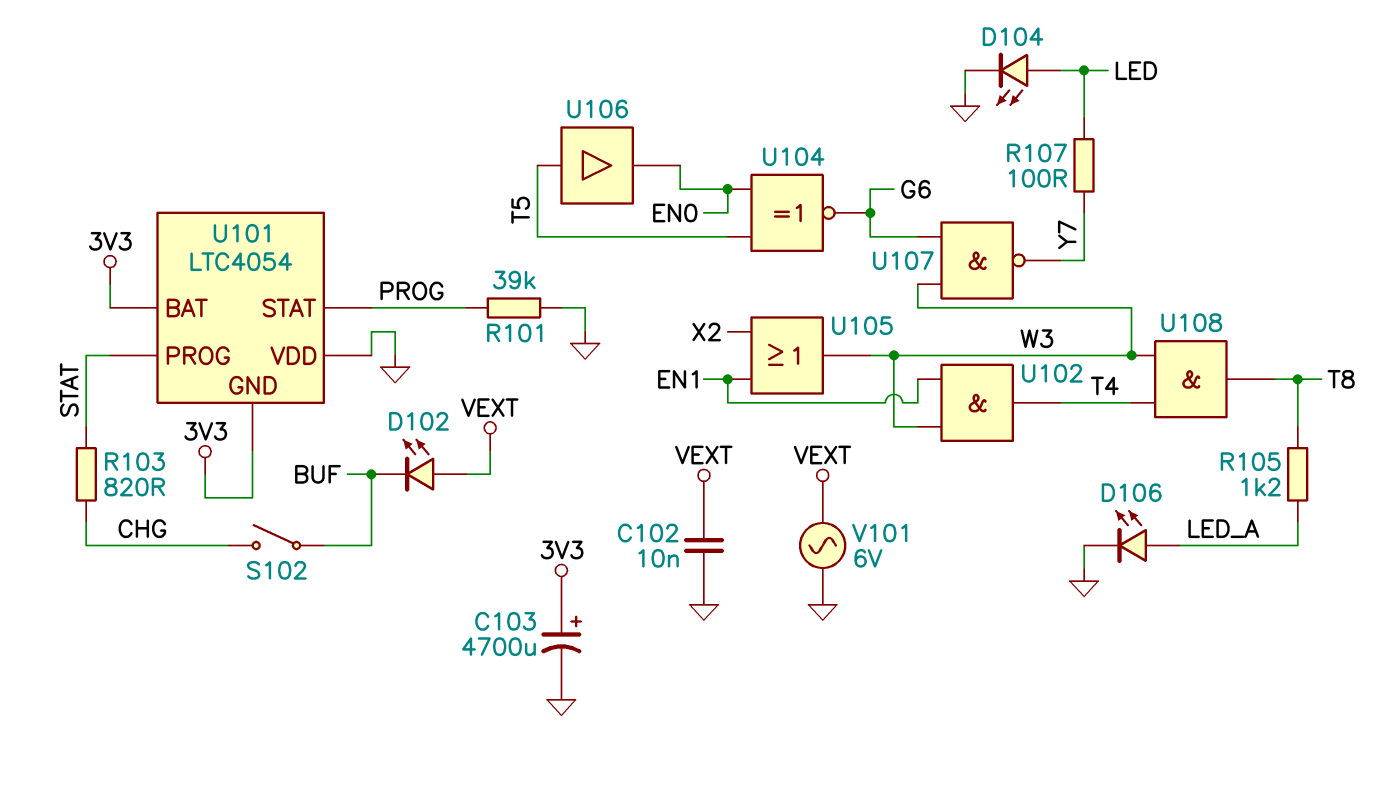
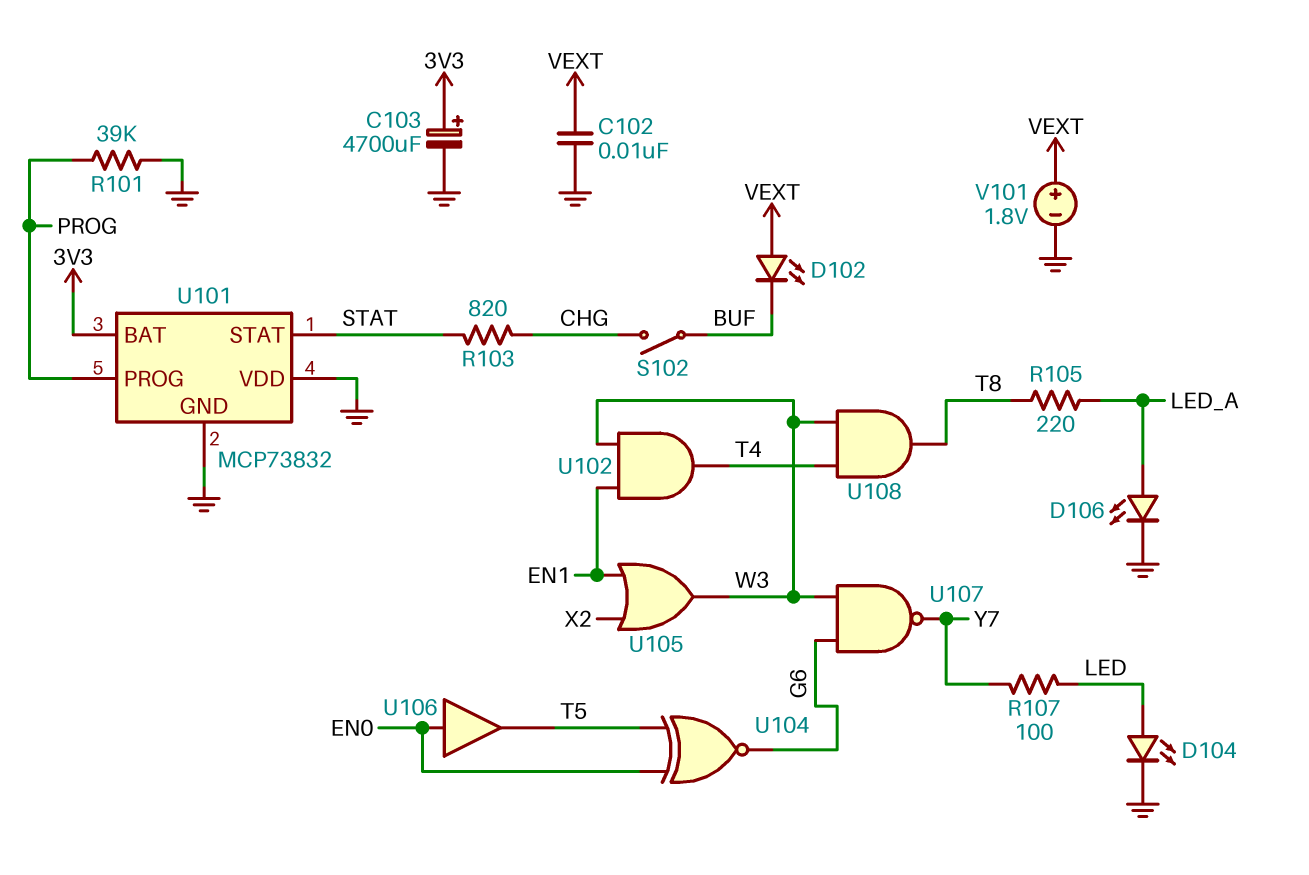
R105: 1.2k (LED_A, T8) -> 220 (LED_A, T8)
U101: LTC4054 -> MCP73832
U101 pin GND: 3V3 -> GND
U101 pin PROG: STAT -> PROG
U101 pin STAT: PROG -> STAT
U106: buffer (in T5, out EN0) -> buffer (in EN0, out T5)
V101: AC 6V (GND, VEXT) -> 1.8V (plus VEXT, minus GND)

